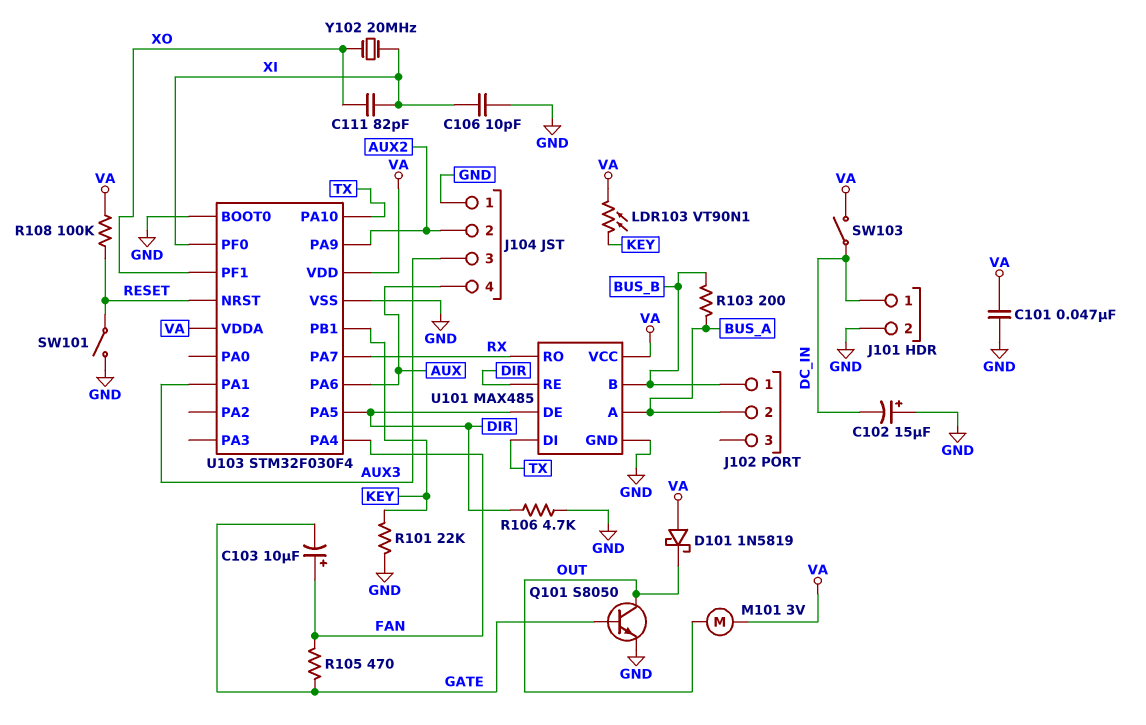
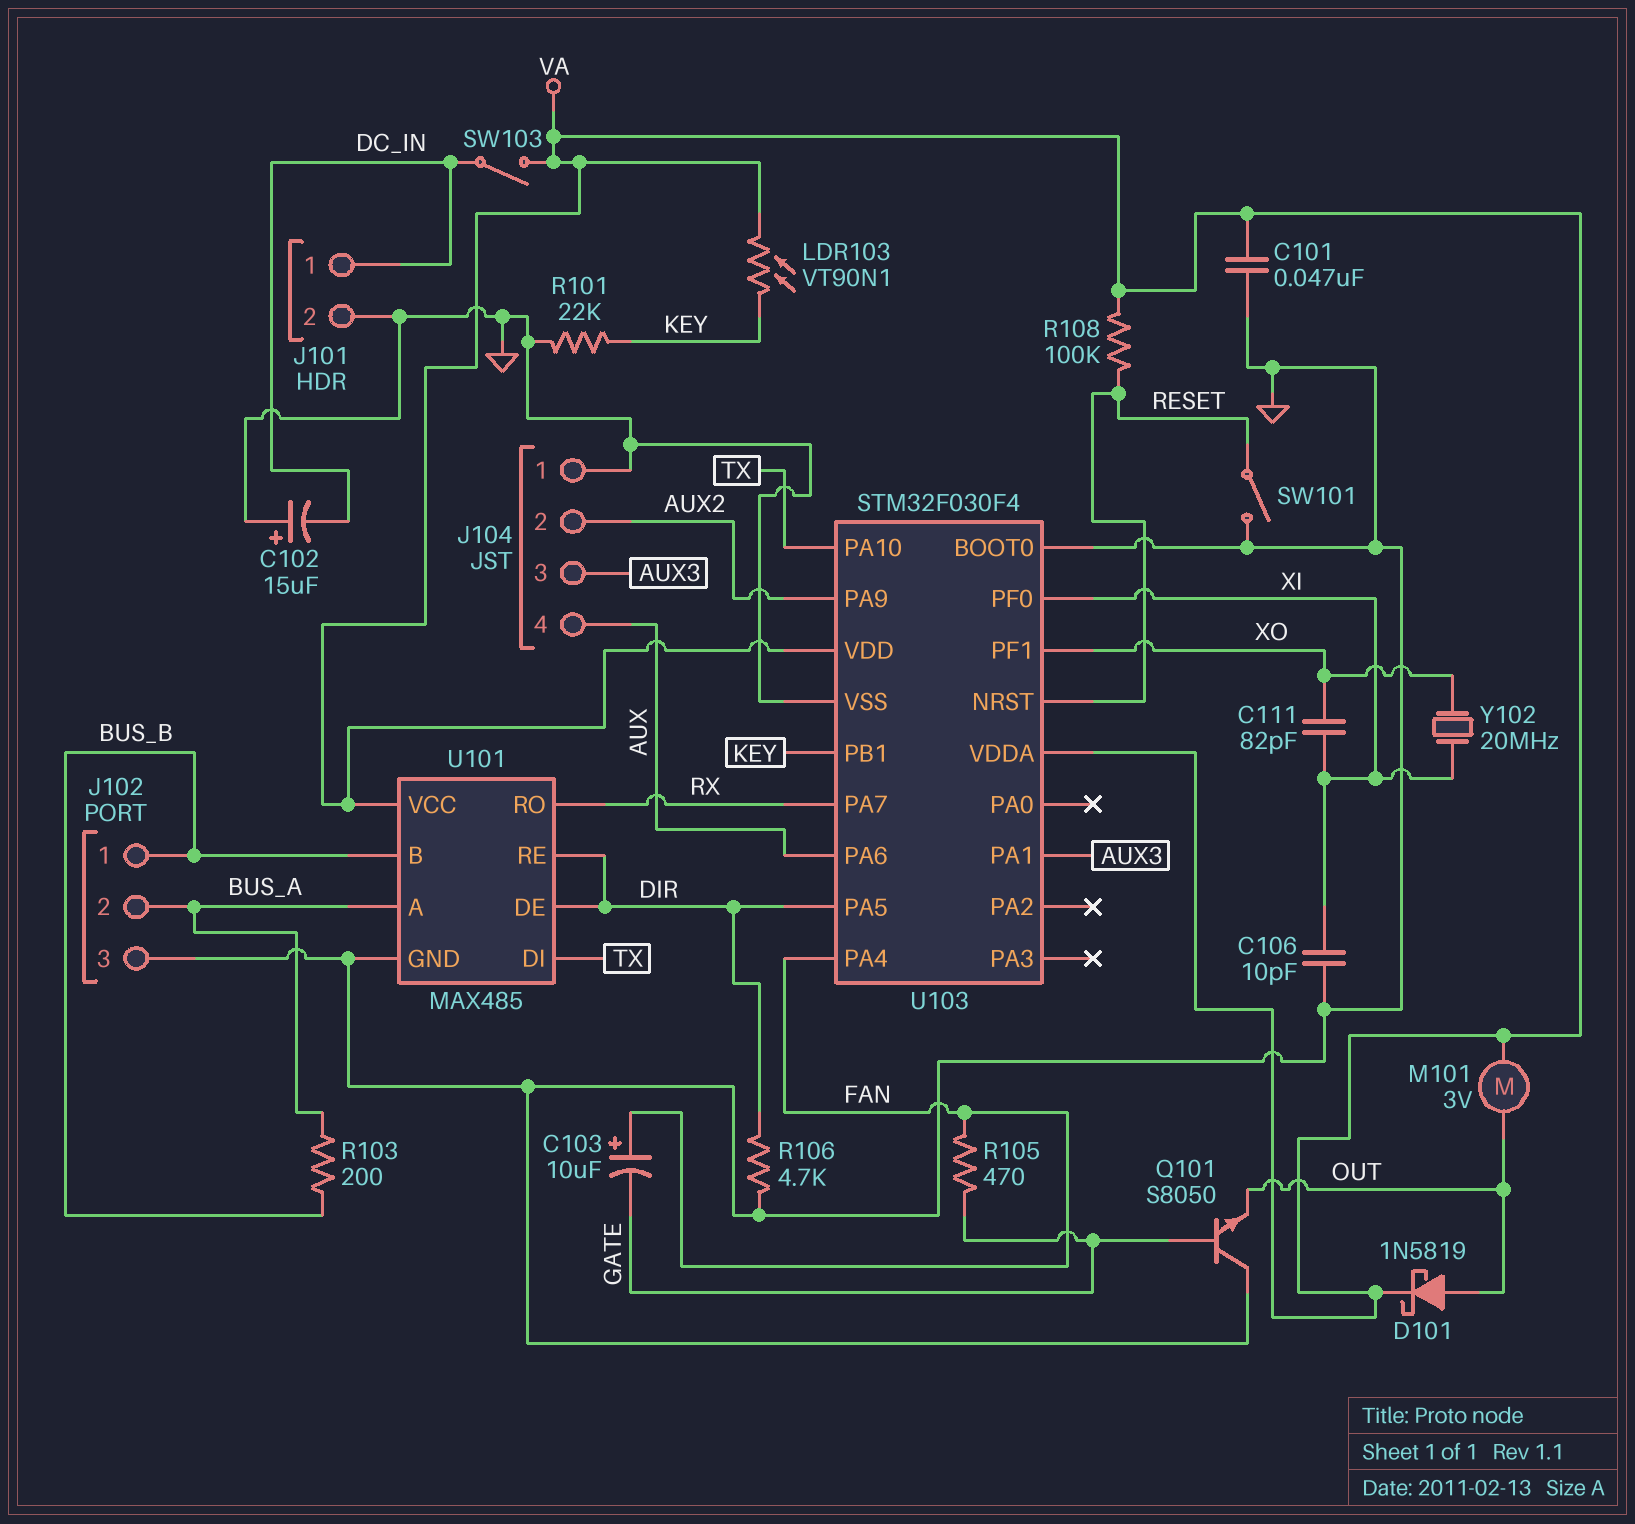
D101: schottky 1N5819 (A VA, K OUT) -> schottky 1N5819 (A OUT, K VA)
J102 pin 3: none -> GND
Q101: NPN S8050 (B GATE, C OUT, E GND) -> NPN S8050 (B GATE, C GND, E OUT)

